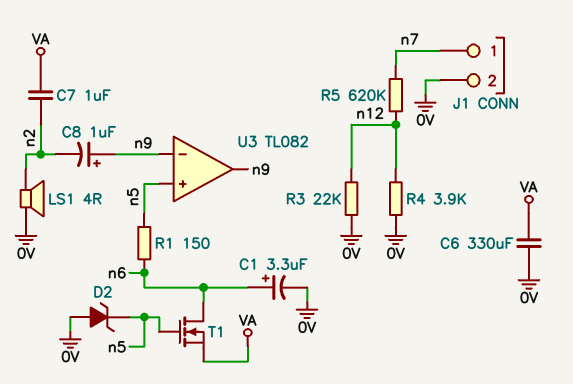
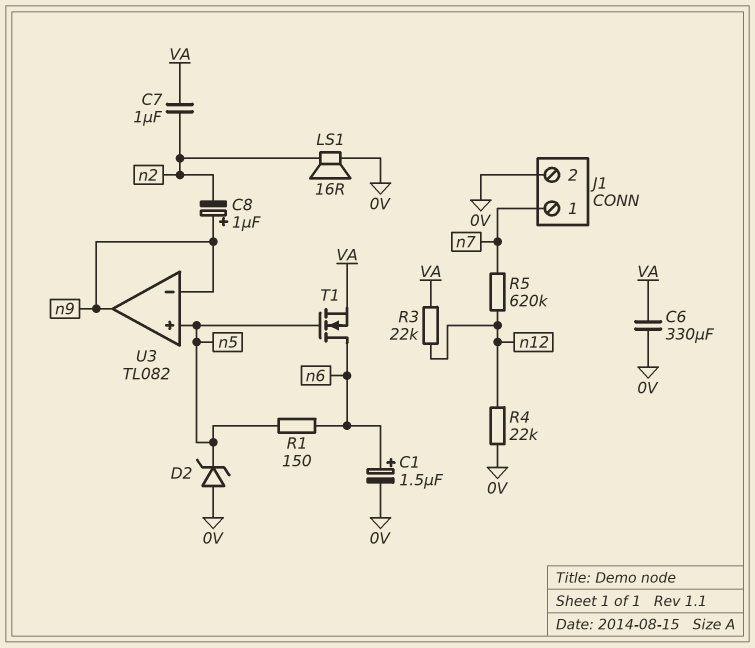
C1: 3.3uF (plus n6, minus 0V) -> 1.5uF (plus n6, minus 0V)
LS1: speaker 4R (0V, n2) -> speaker 16R (0V, n2)
R3: 22k (0V, n12) -> 22k (VA, n12)
R4: 3.9k (0V, n12) -> 22k (0V, n12)

